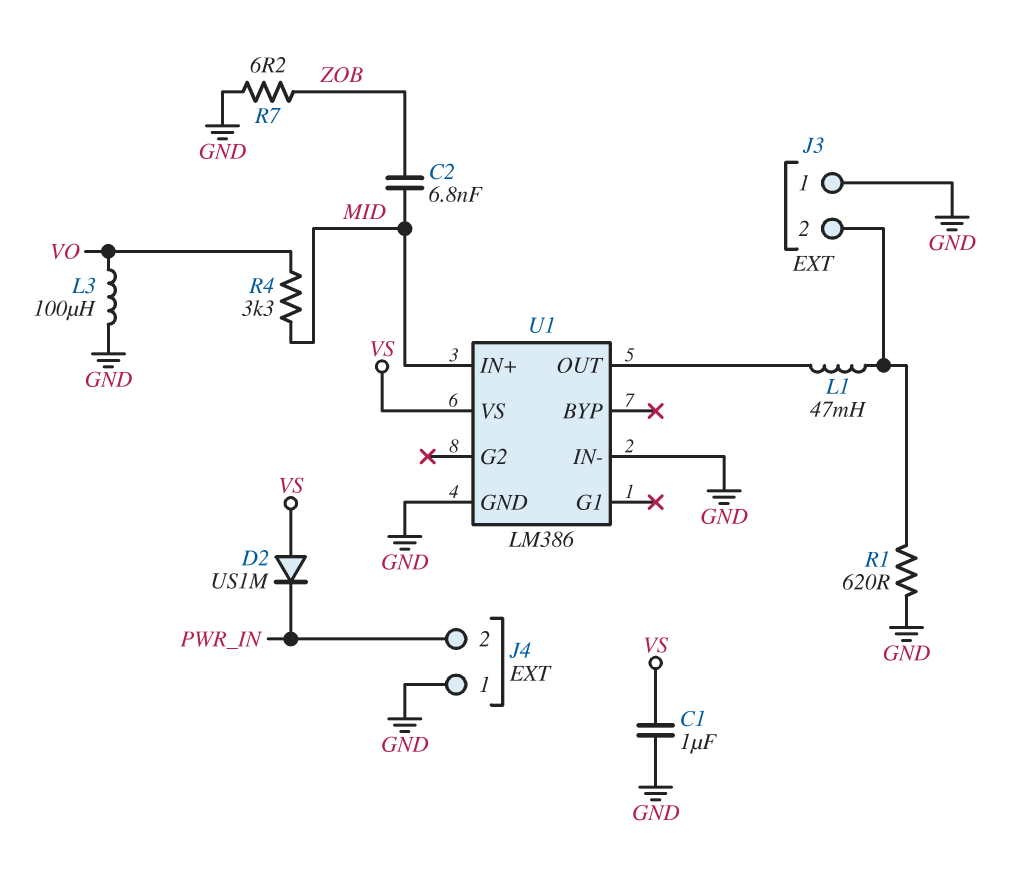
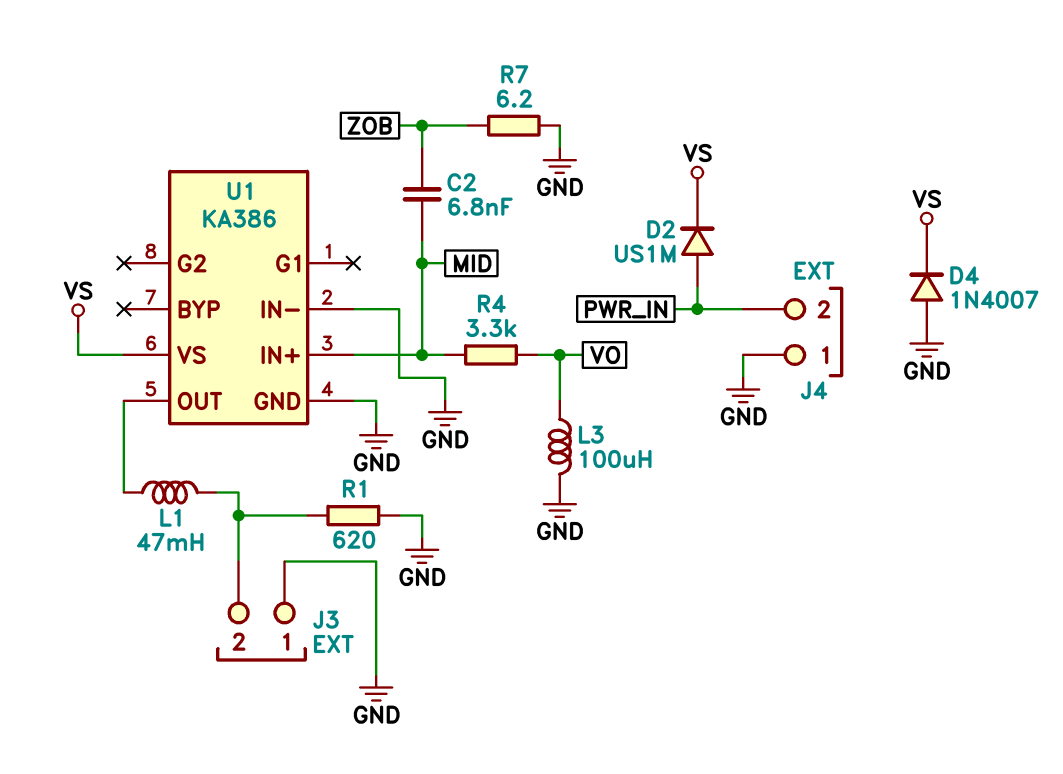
C1: 1uF (GND, VS) -> none
D2: diode US1M (A VS, K PWR_IN) -> diode US1M (A PWR_IN, K VS)
D4: none -> diode 1N4007 (A GND, K VS)
U1: LM386 -> KA386

